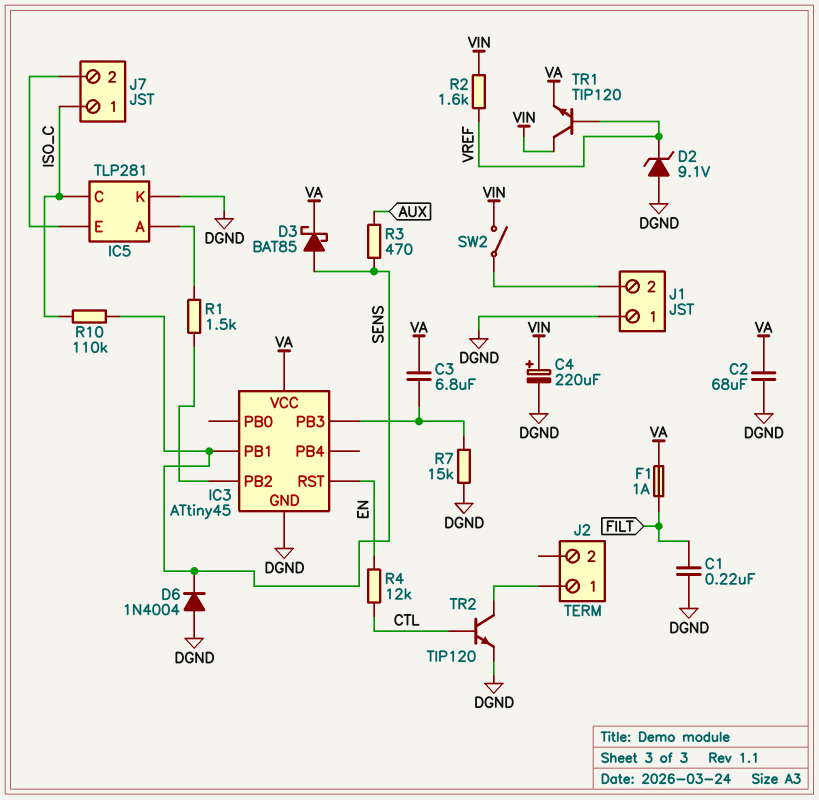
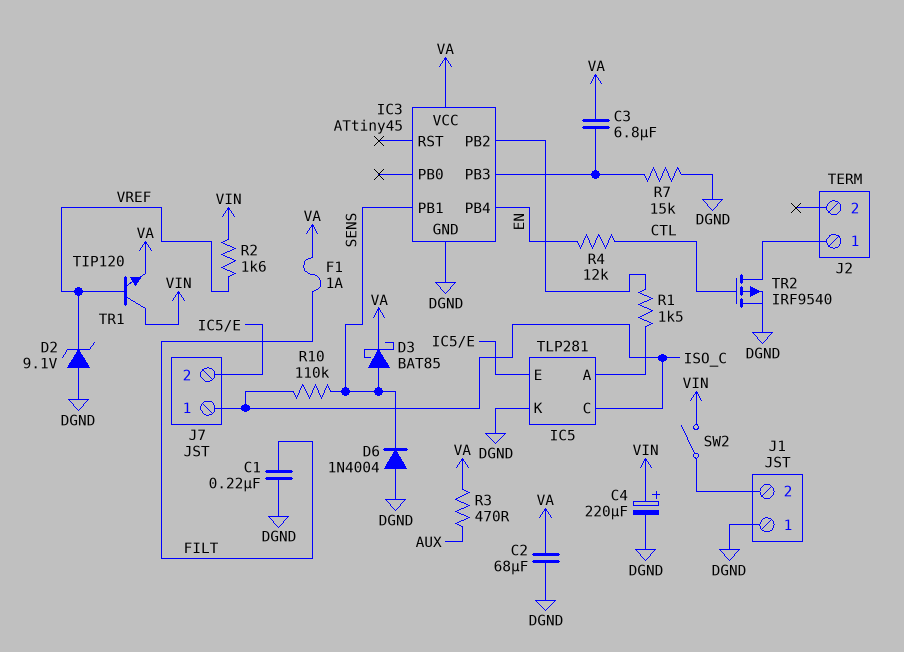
IC3 pin PB4: none -> EN
IC3 pin RST: EN -> none
R3: 470 (AUX, SENS) -> 470 (AUX, VA)
TR2: NPN TIP120 (B CTL, C J2/1, E DGND) -> PMOS IRF9540 (G CTL, D J2/1, S DGND)

